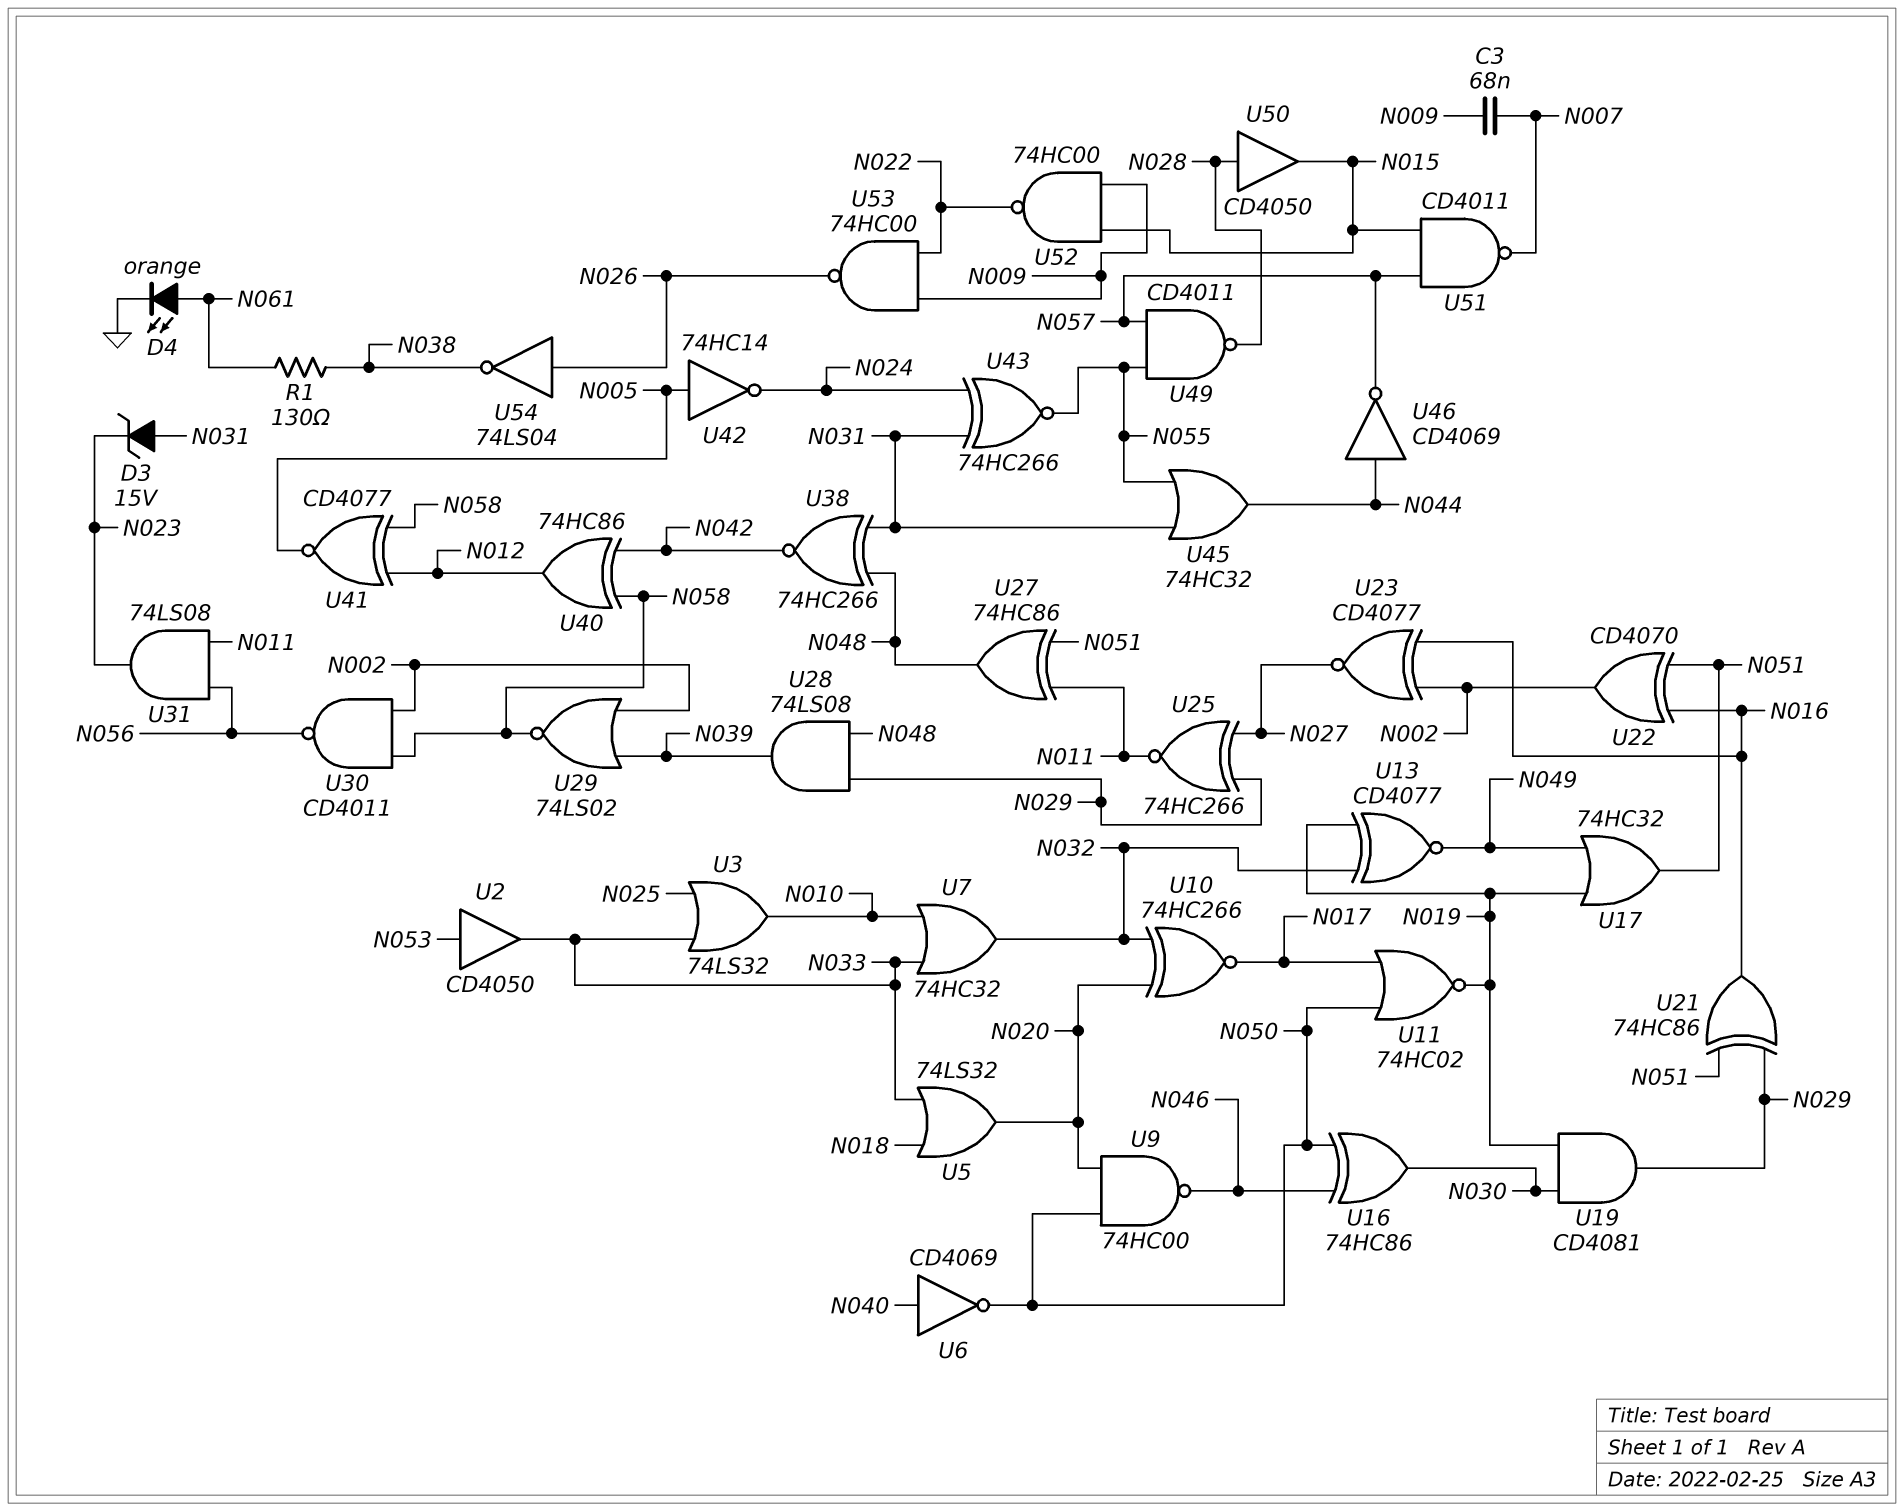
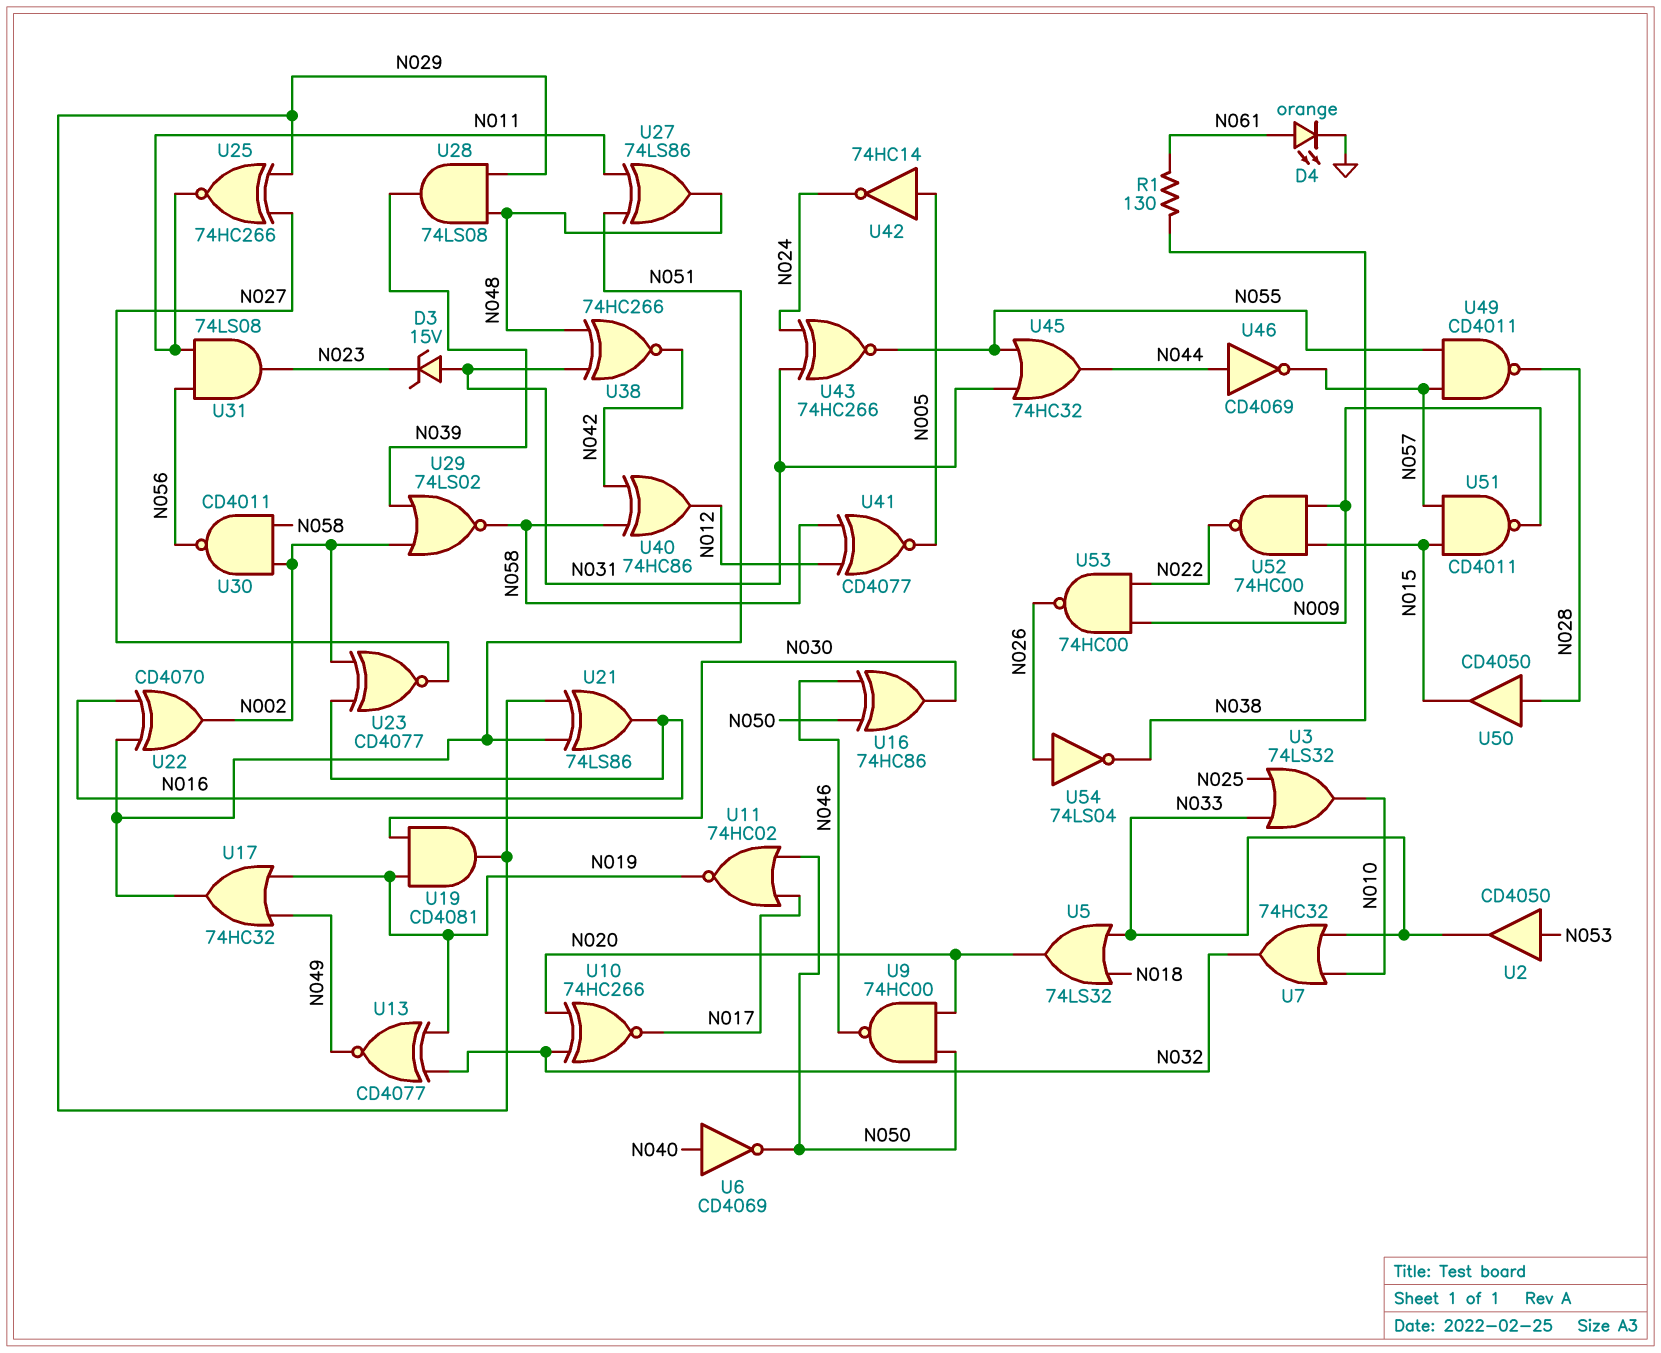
C3: 68nF (N007, N009) -> none
U21: XOR 74HC86 (in N029, in N051, out N016) -> XOR 74LS86 (in N029, in N051, out N016)
U27: XOR 74HC86 (in N011, in N051, out N048) -> XOR 74LS86 (in N011, in N051, out N048)
U51: NAND CD4011 (in N015, in N057, out N007) -> NAND CD4011 (in N015, in N057, out N009)

